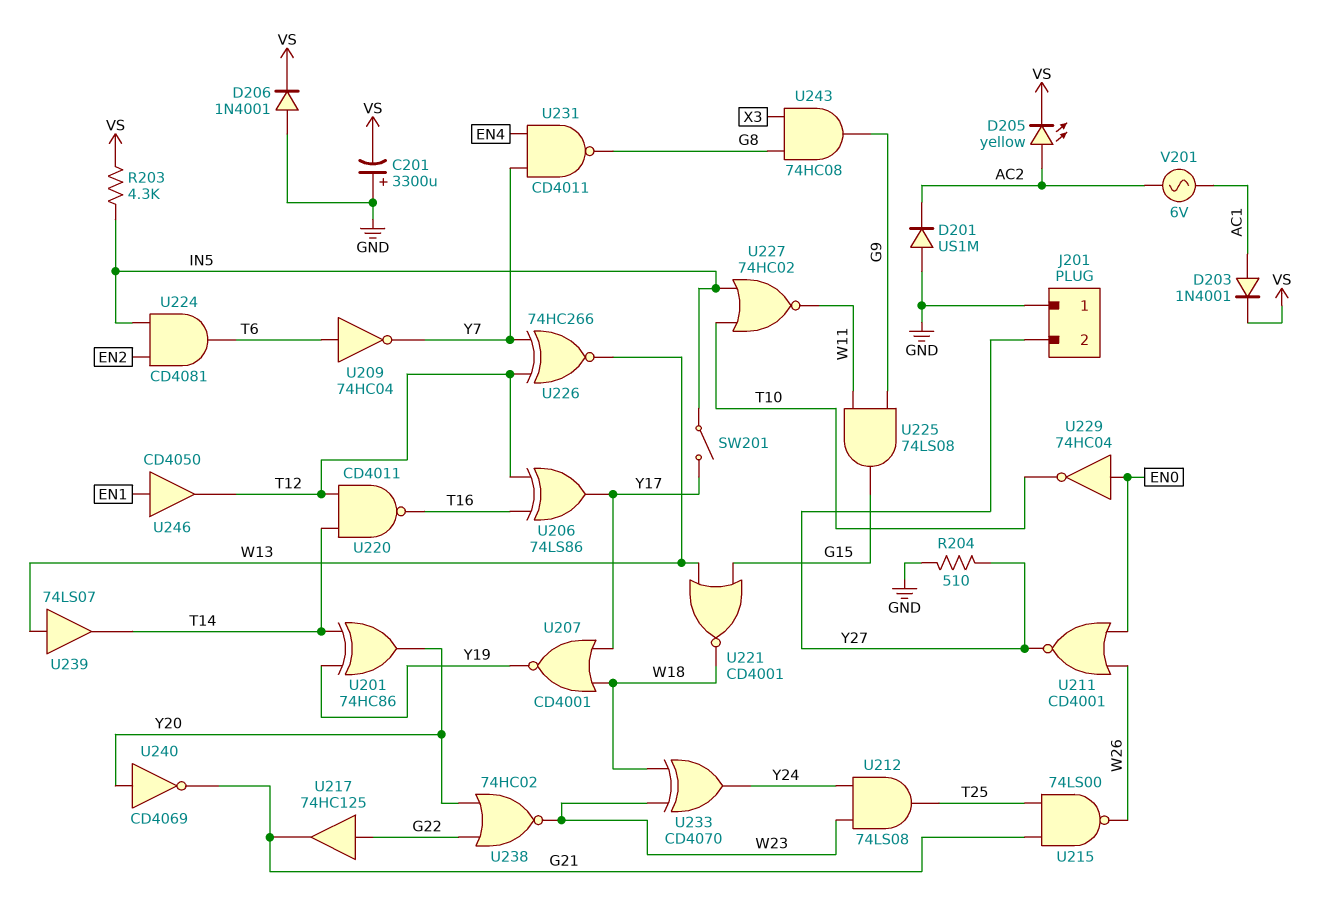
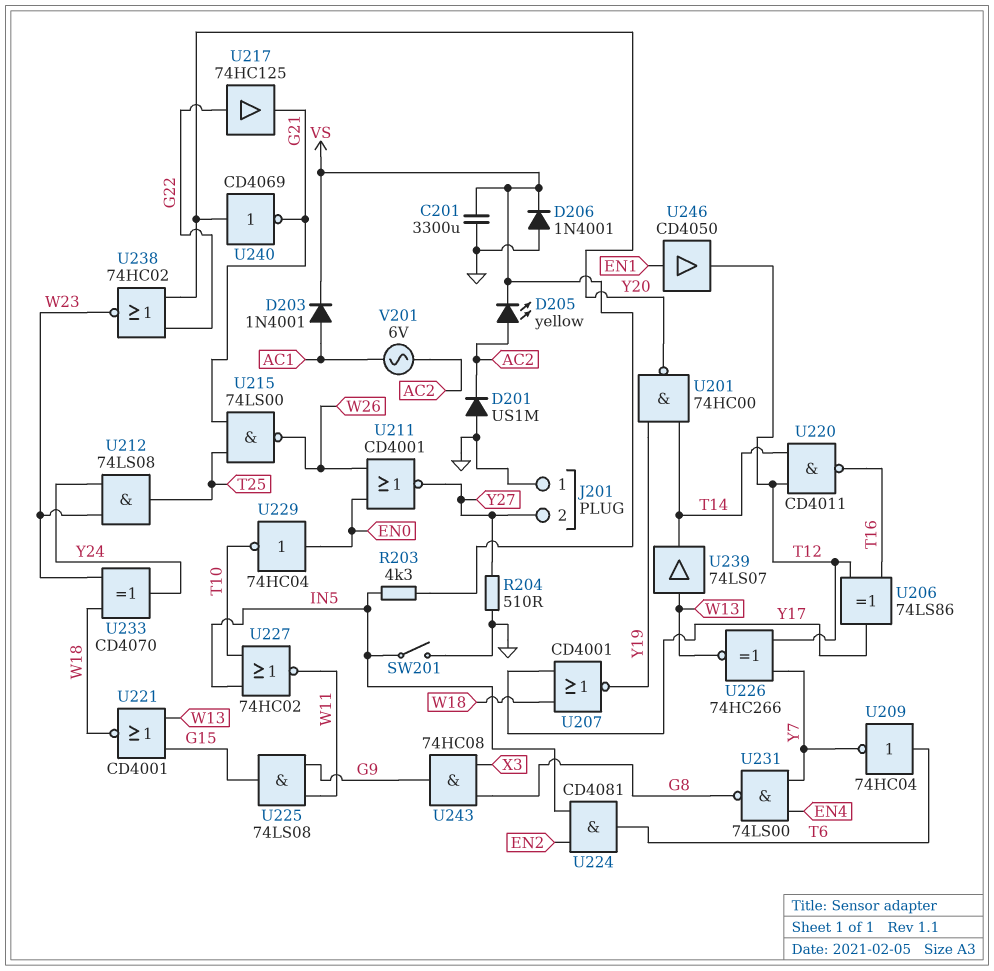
C201: 3300uF (plus GND, minus VS) -> 3300uF (GND, VS)
SW201: switch (IN5, Y17) -> switch (GND, IN5)
U201: XOR 74HC86 (in T14, in Y19, out Y20) -> NAND 74HC00 (in T14, in Y19, out Y20)
U231: NAND CD4011 (in EN4, in Y7, out G8) -> NAND 74LS00 (in EN4, in Y7, out G8)

